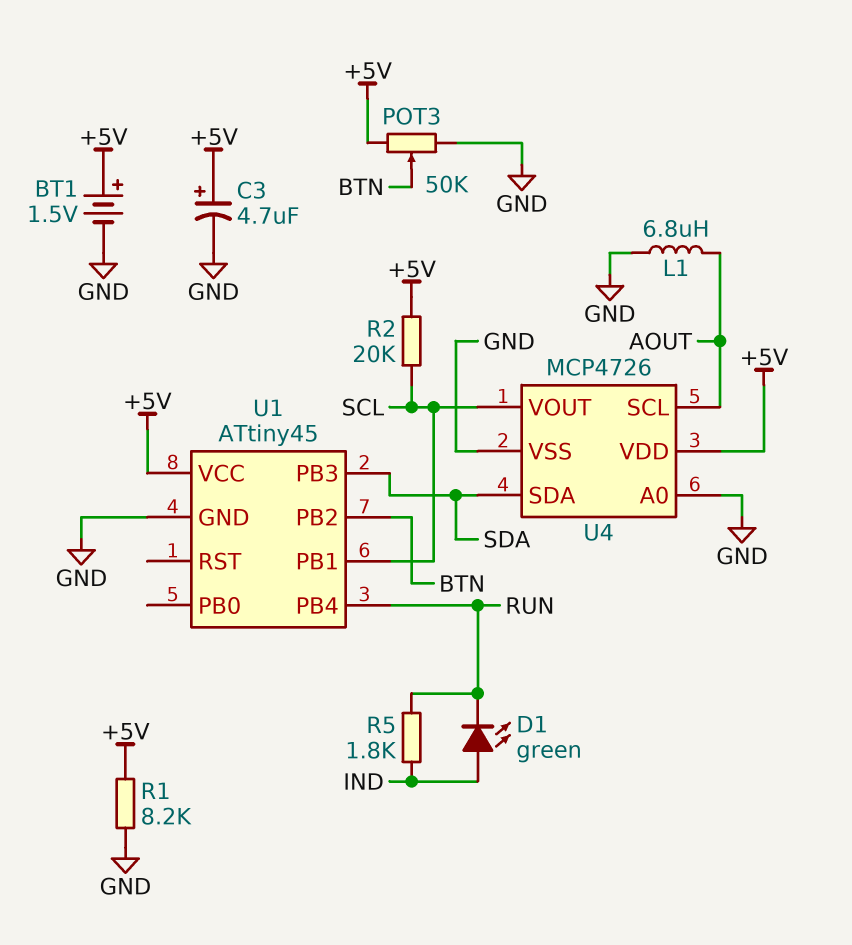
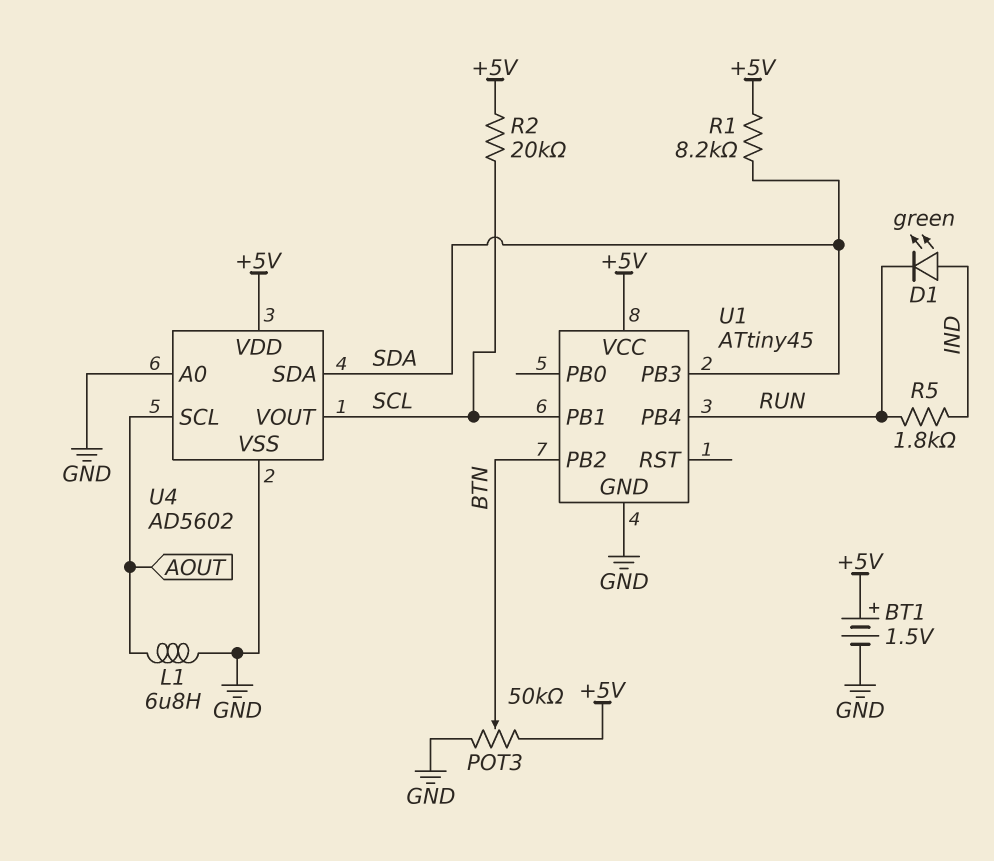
C3: 4.7uF (plus +5V, minus GND) -> none
R1: 8.2k (+5V, GND) -> 8.2k (+5V, SDA)
U4: MCP4726 -> AD5602

